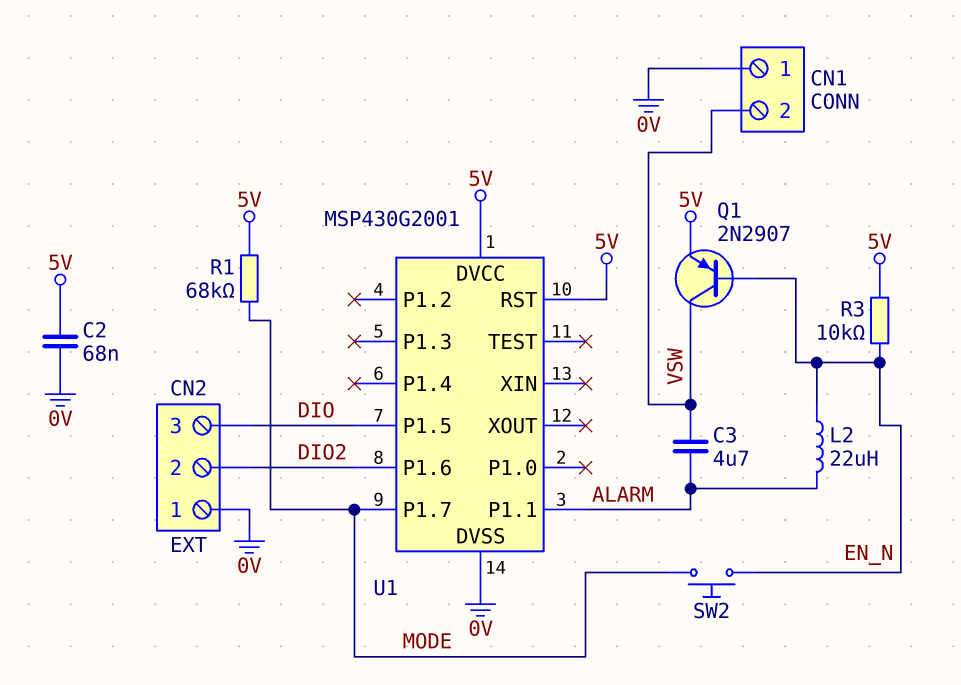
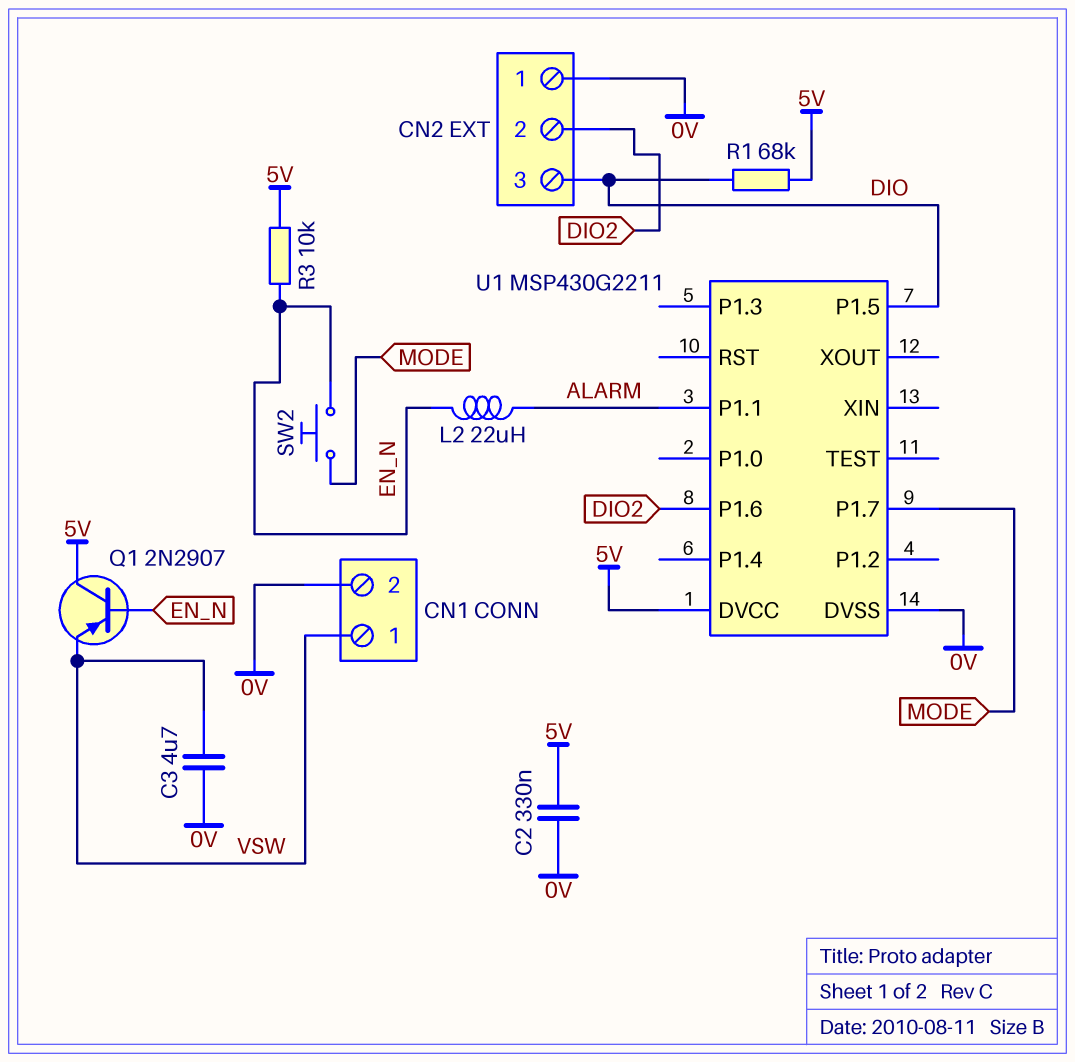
C2: 68nF (0V, 5V) -> 330nF (0V, 5V)
C3: 4.7uF (ALARM, VSW) -> 4.7uF (0V, VSW)
CN1 pin 1: 0V -> VSW
CN1 pin 2: VSW -> 0V
Q1: PNP 2N2907 (B EN_N, C VSW, E 5V) -> PNP 2N2907 (B EN_N, C 5V, E VSW)
R1: 68k (5V, MODE) -> 68k (5V, DIO)
U1: MSP430G2001 -> MSP430G2211
U1 pin RST: 5V -> none

